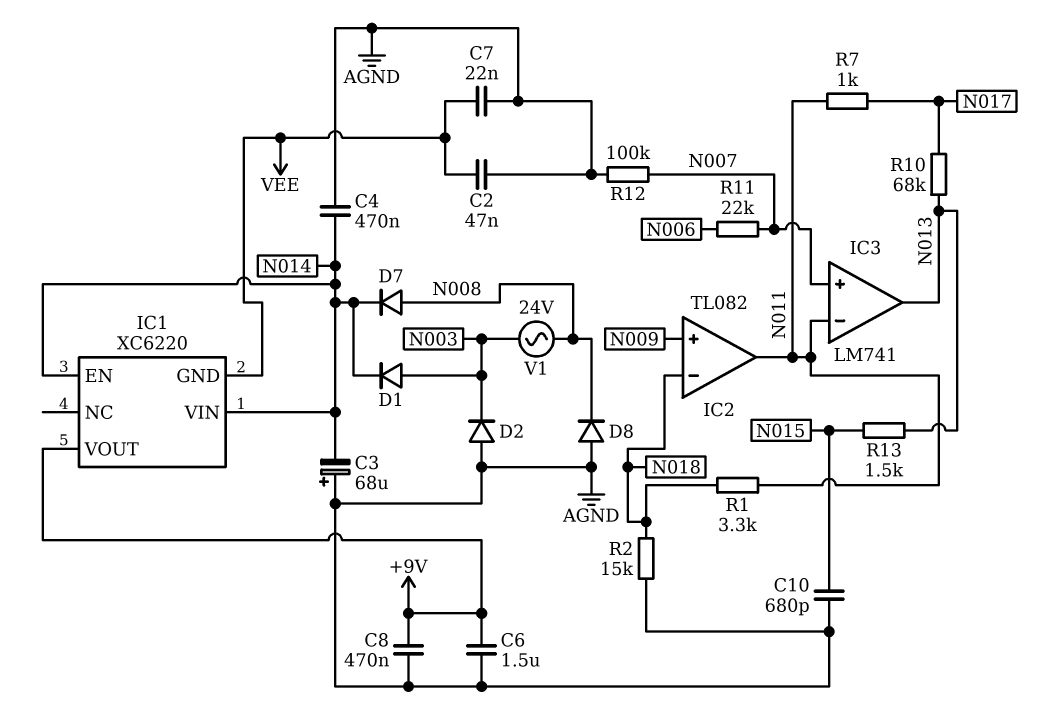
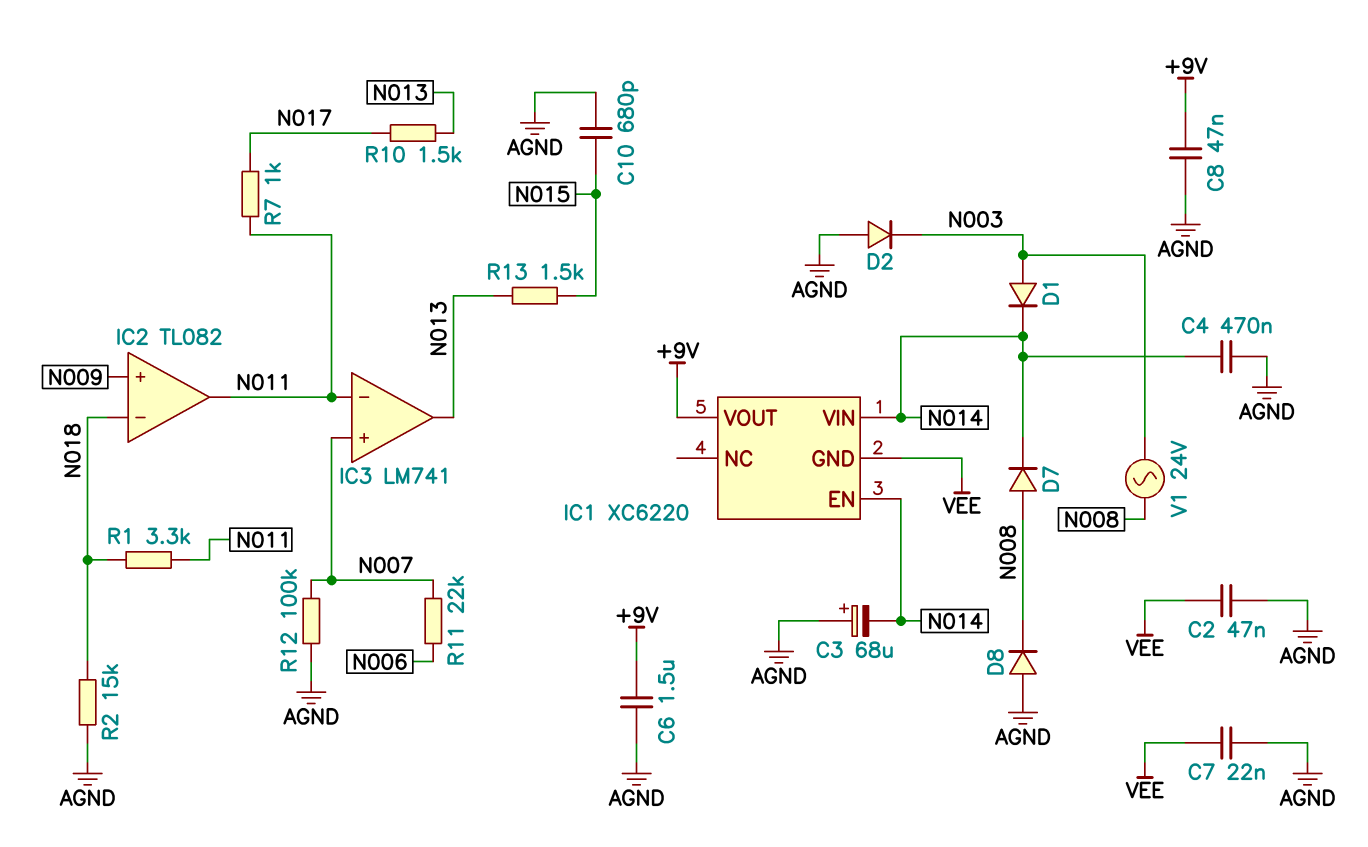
C8: 470nF (+9V, AGND) -> 47nF (+9V, AGND)
R10: 68k (N013, N017) -> 1.5k (N013, N017)

